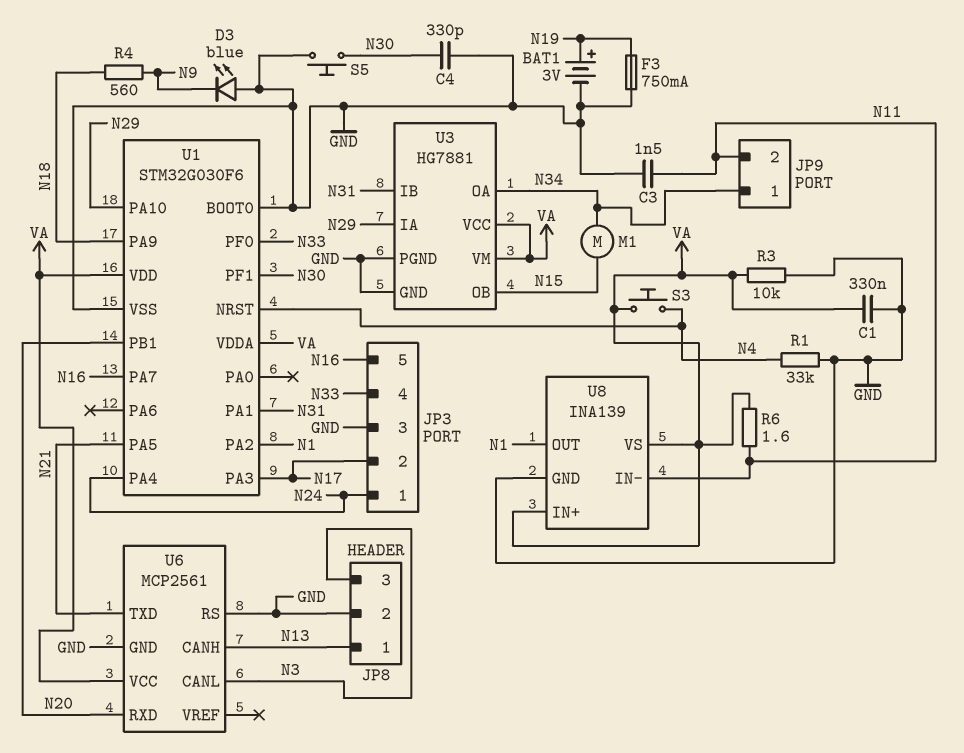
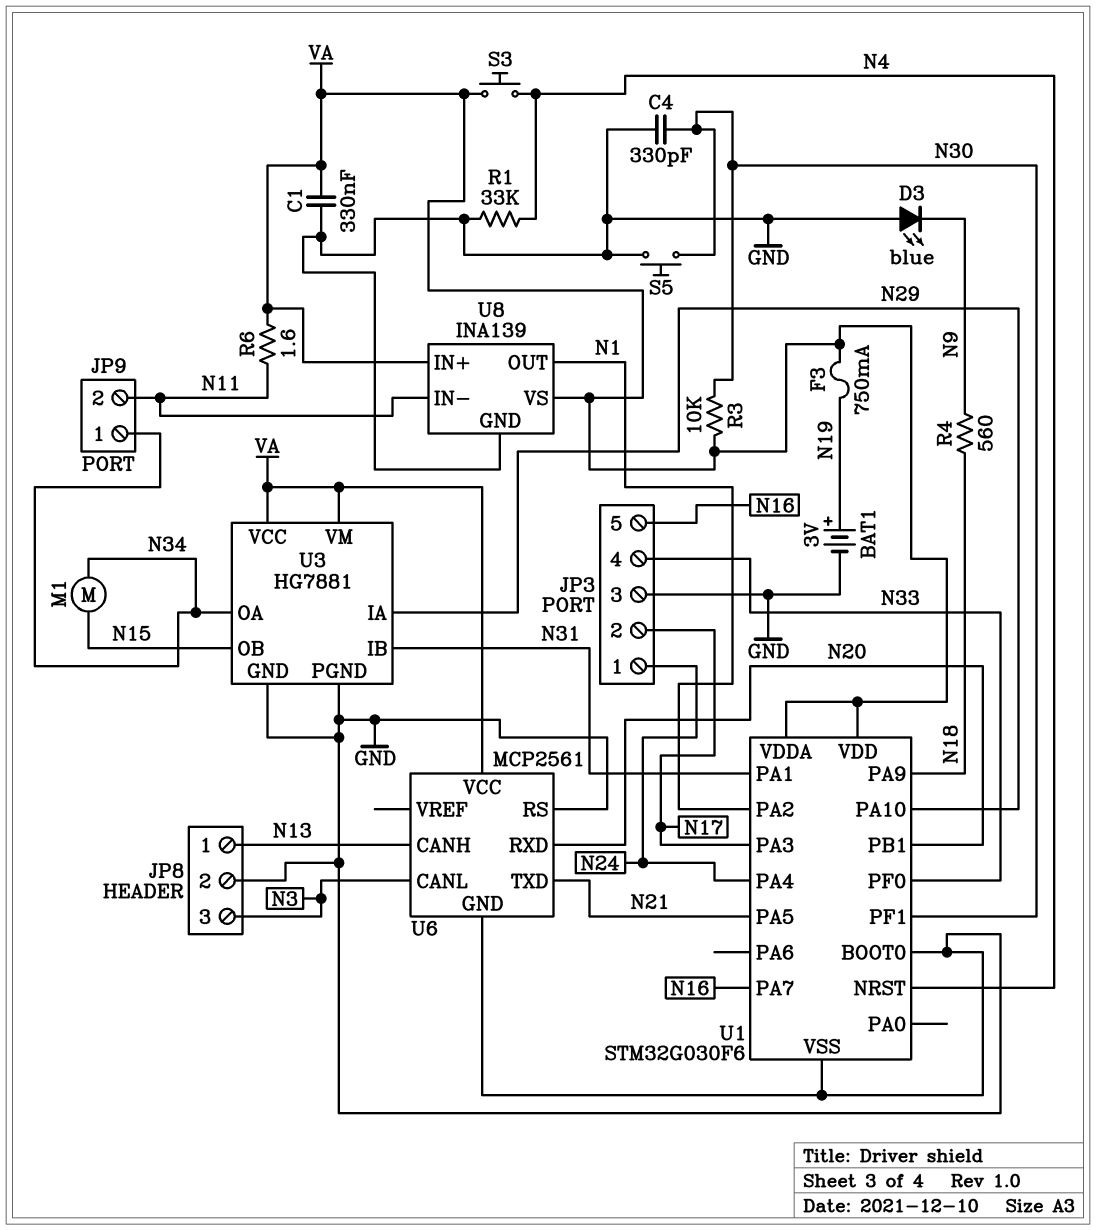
C3: 1.5nF (GND, N11) -> none
F3: 750mA (GND, N19) -> 750mA (N19, VA)
R3: 10k (GND, VA) -> 10k (N30, VA)

